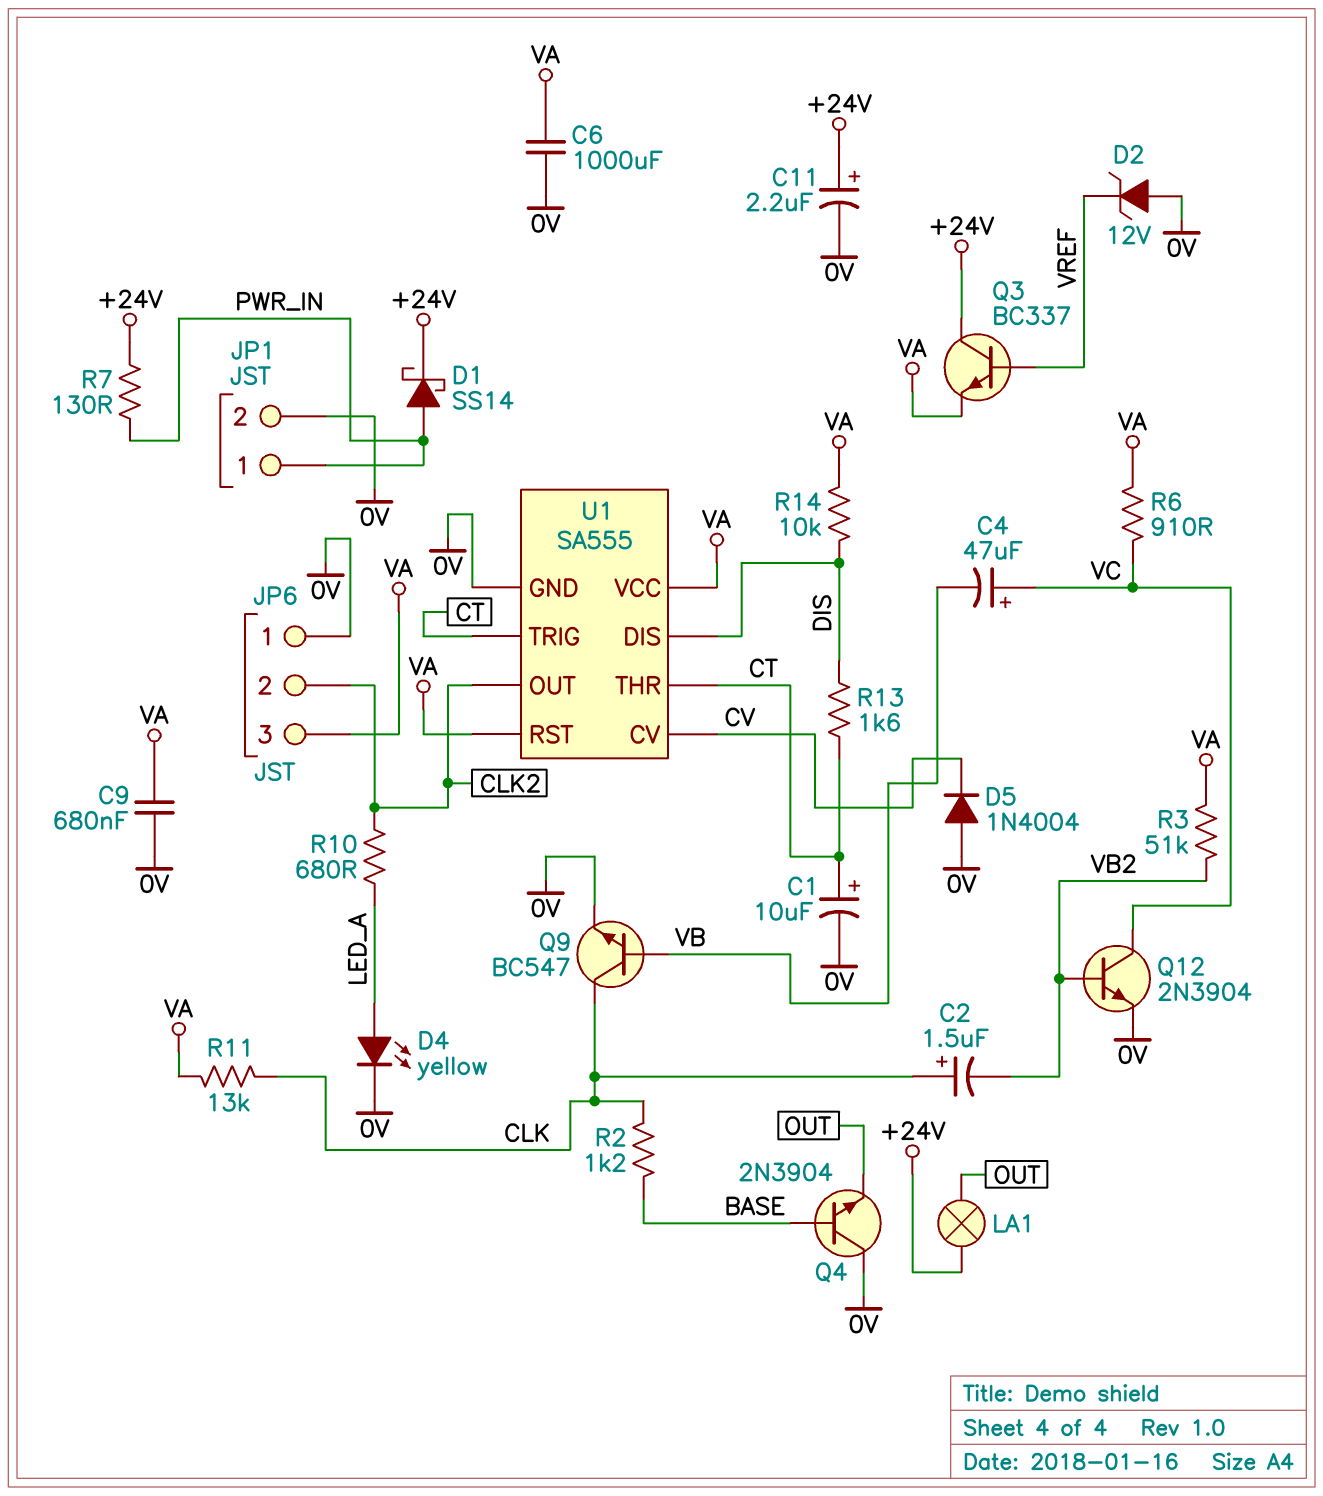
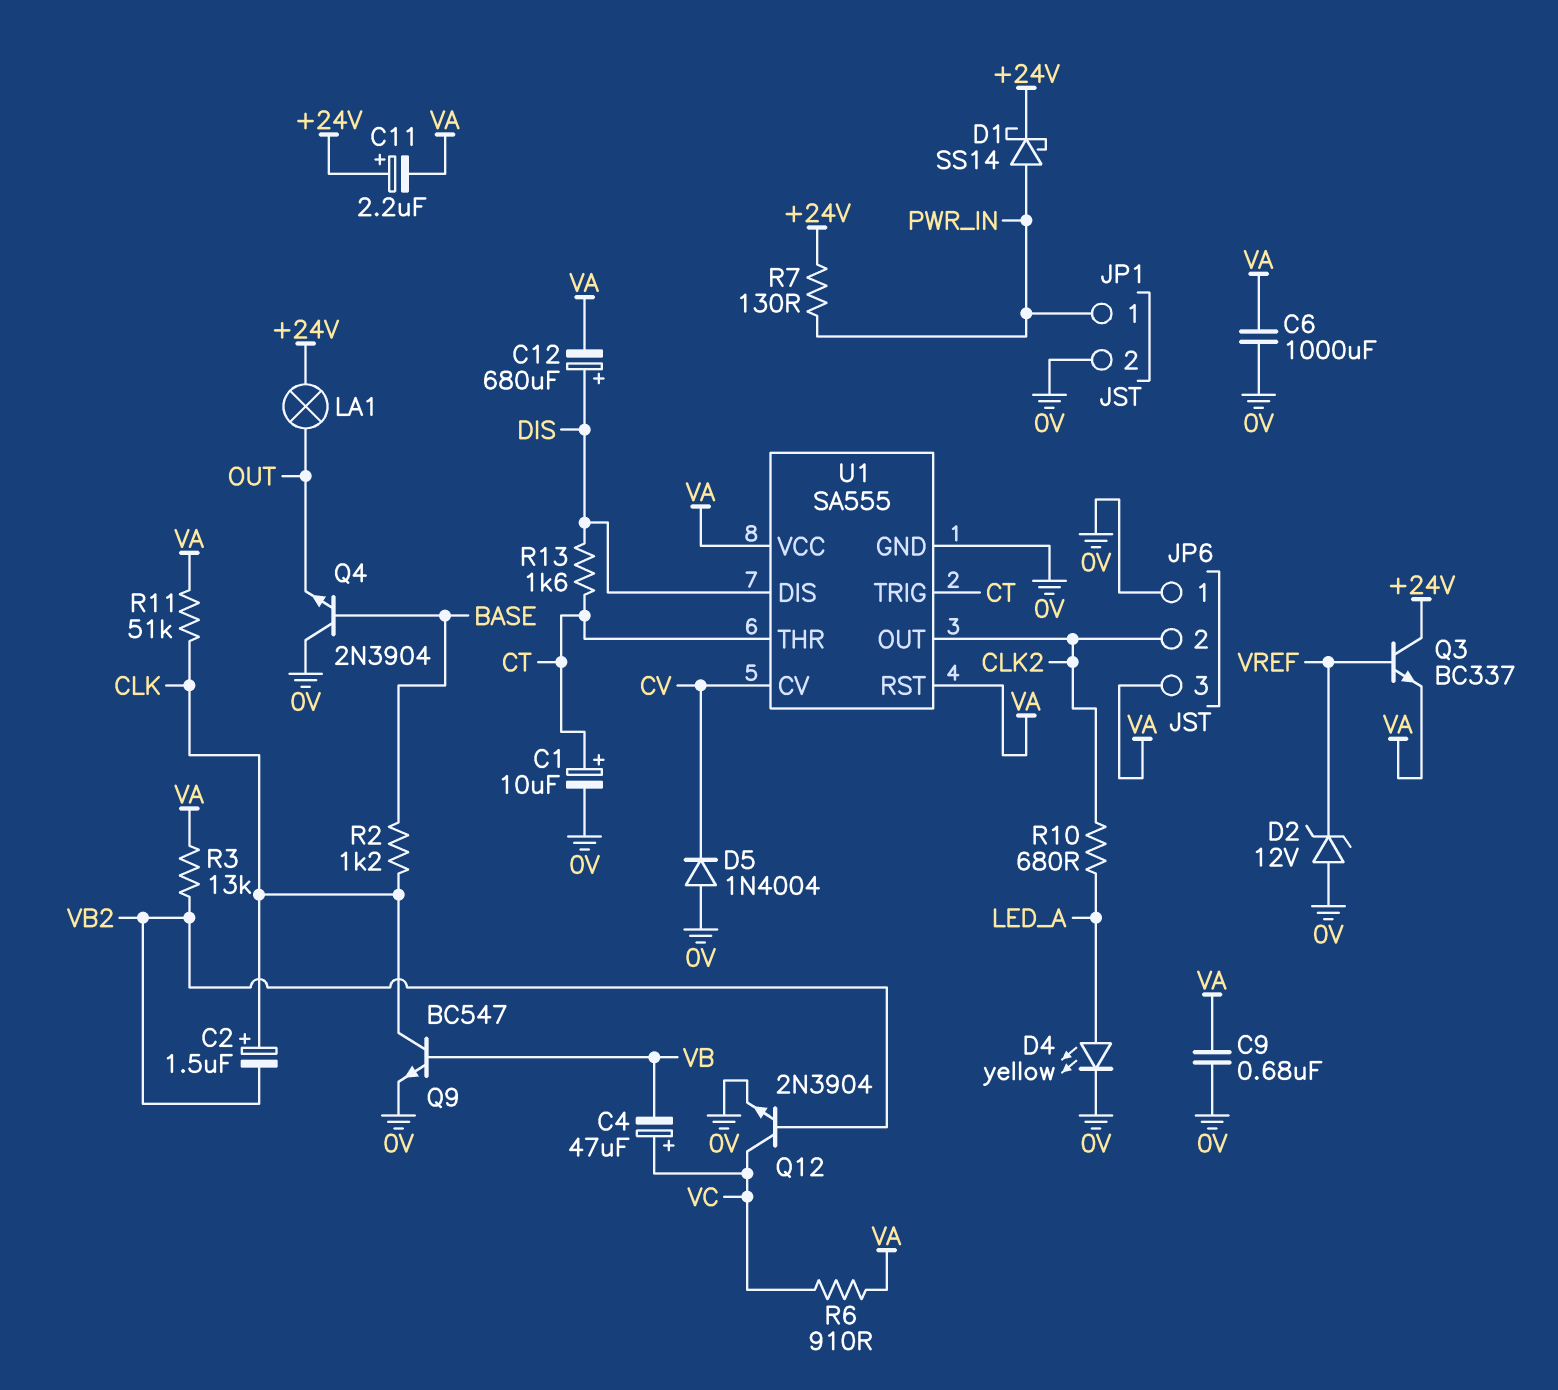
C11: 2.2uF (plus +24V, minus 0V) -> 2.2uF (plus +24V, minus VA)
C12: none -> 680uF (plus DIS, minus VA)
R3: 51k (VA, VB2) -> 13k (VA, VB2)
R11: 13k (CLK, VA) -> 51k (CLK, VA)
R14: 10k (DIS, VA) -> none

